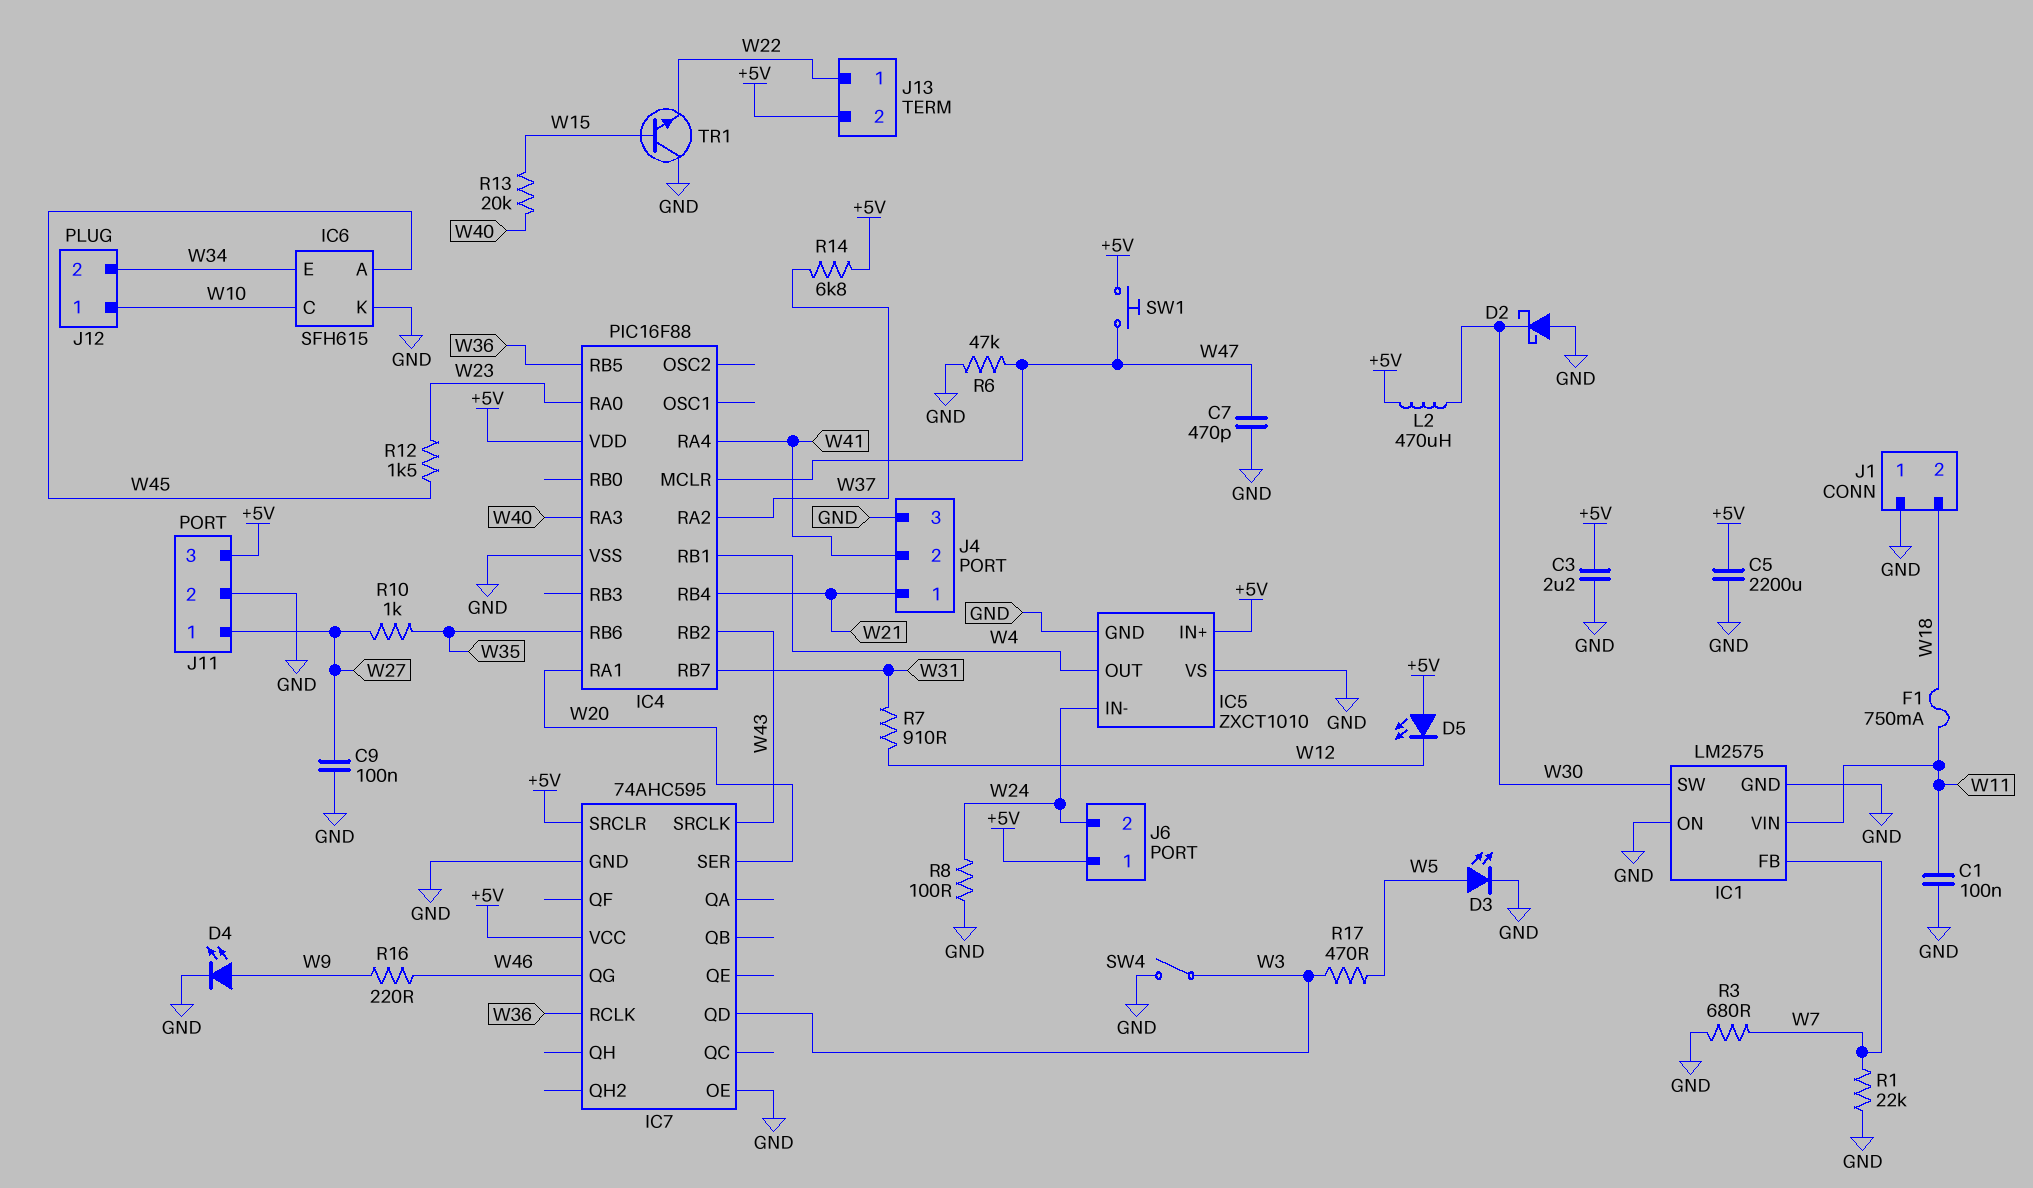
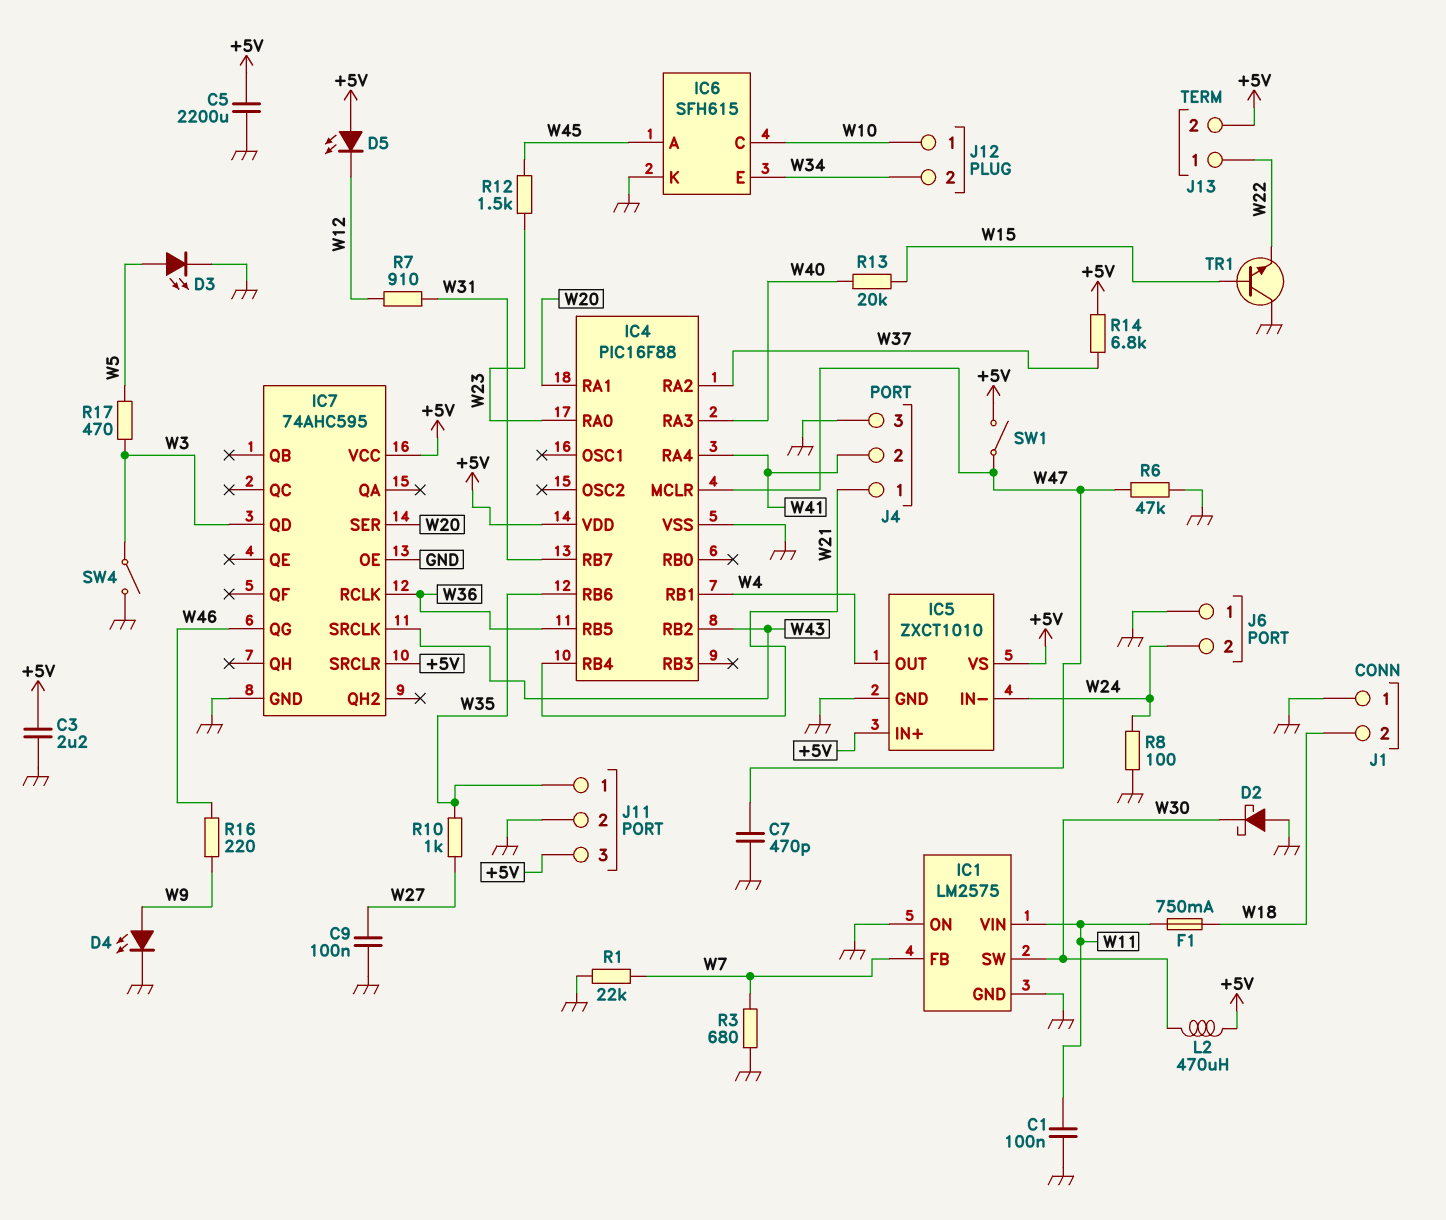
IC5 pin VS: GND -> +5V
J6 pin 1: +5V -> GND
J11 pin 1: W27 -> W35
SW1: button (+5V, W47) -> switch (+5V, W47)

